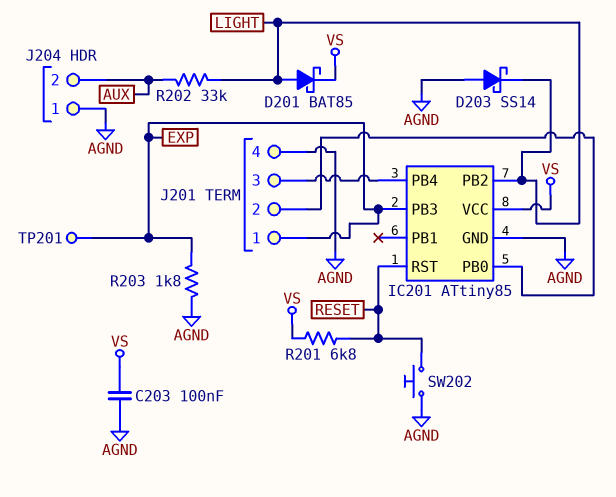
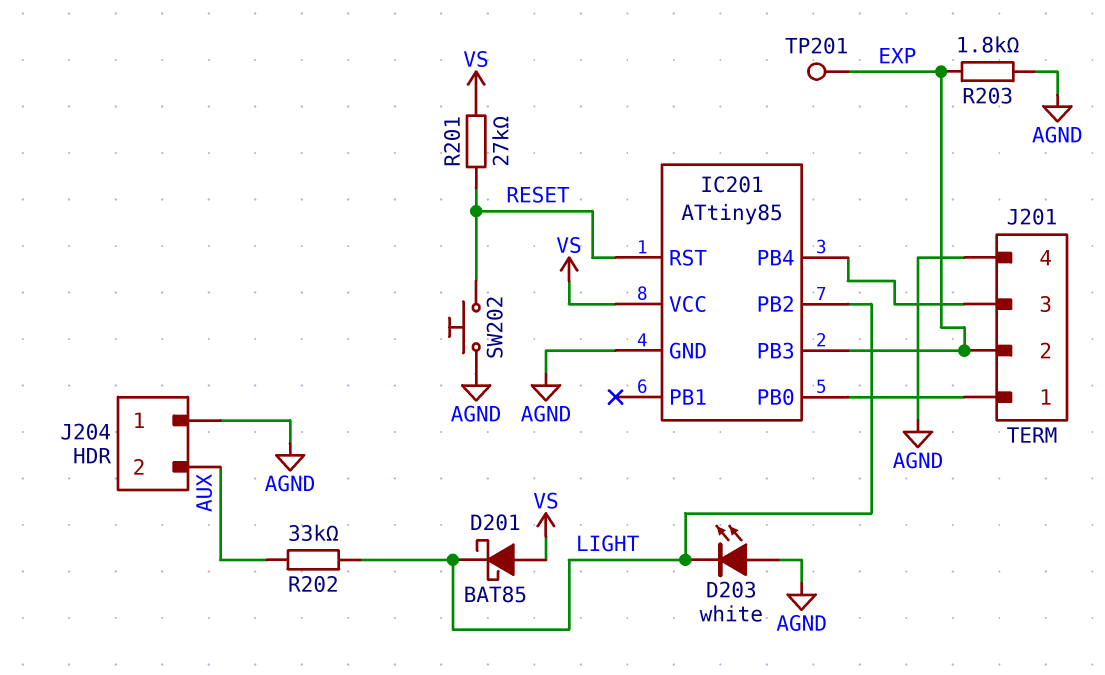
C203: 100nF (AGND, VS) -> none
D201: schottky BAT85 (A LIGHT, K VS) -> schottky BAT85 (A VS, K LIGHT)
D203: schottky SS14 (A AGND, K LIGHT) -> LED white (A AGND, K LIGHT)
J201 pin 1: EXP -> IC201/PB0
J201 pin 2: IC201/PB0 -> EXP
R201: 6.8k (RESET, VS) -> 27k (RESET, VS)

